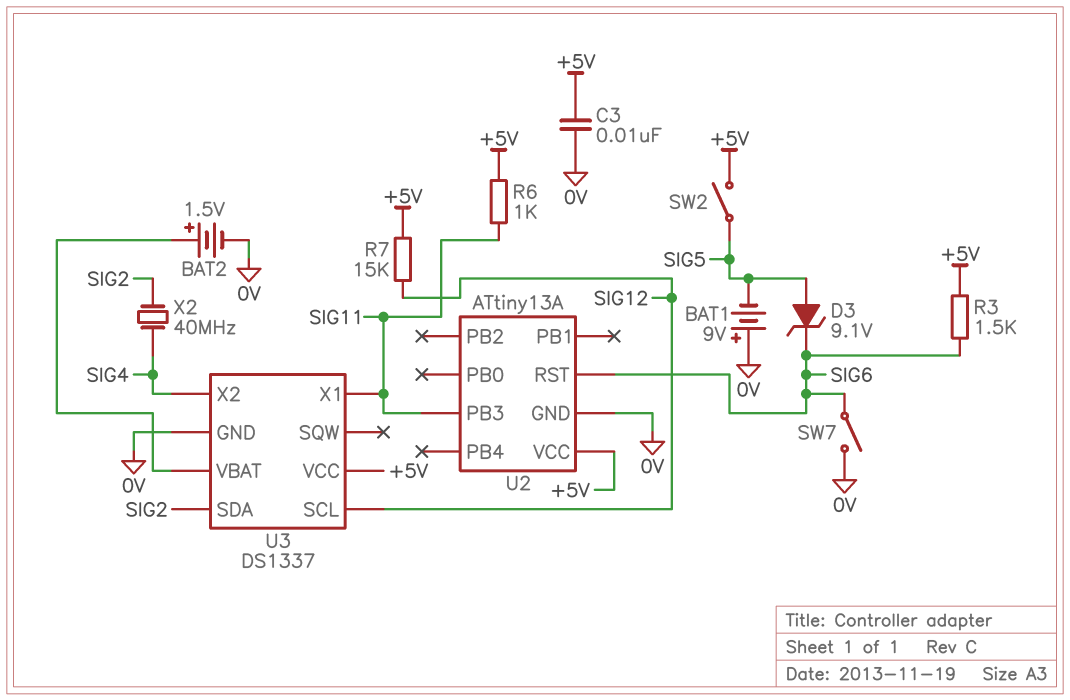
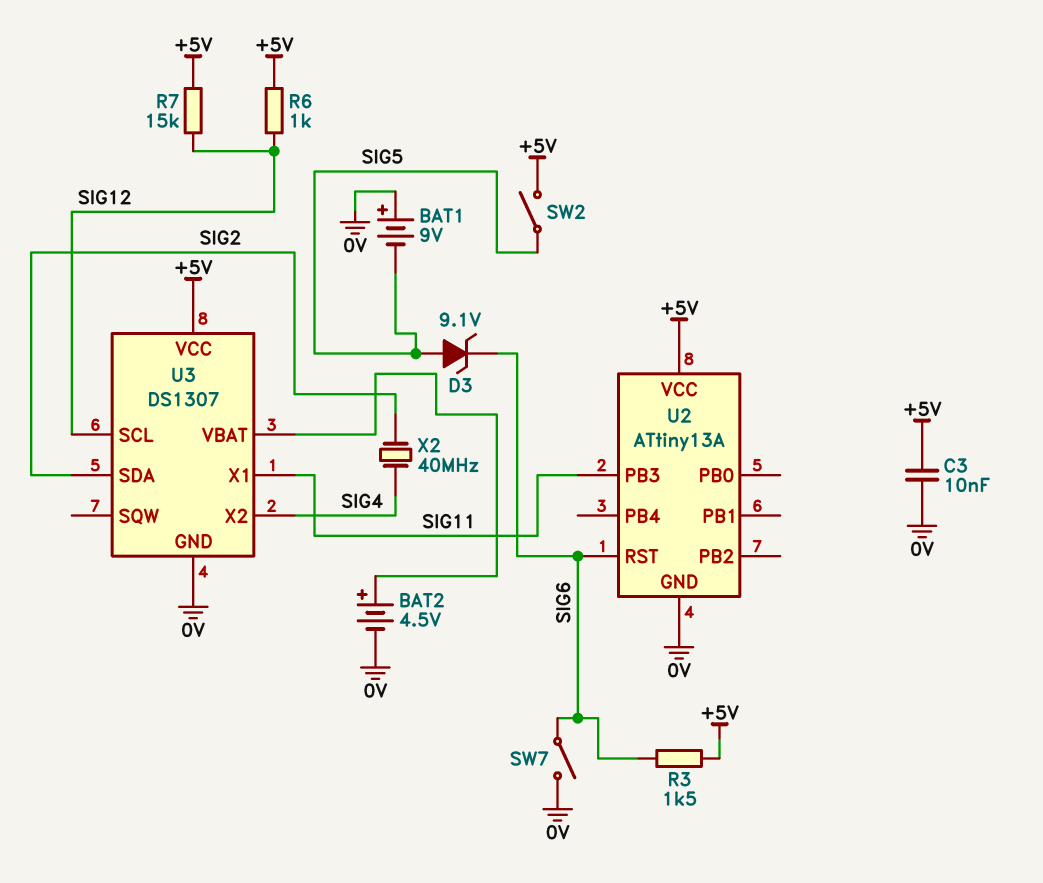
BAT2: 1.5V (plus U3/VBAT, minus 0V) -> 4.5V (plus U3/VBAT, minus 0V)
R6: 1k (+5V, SIG11) -> 1k (+5V, SIG12)
U3: DS1337 -> DS1307

